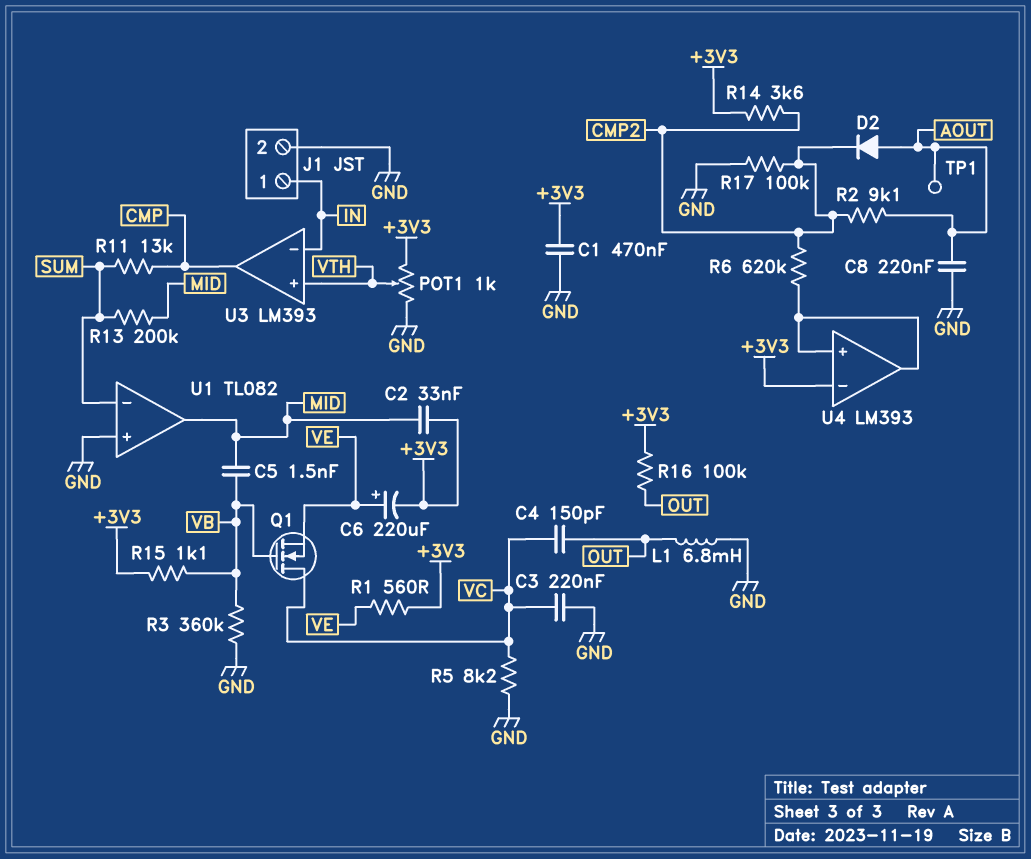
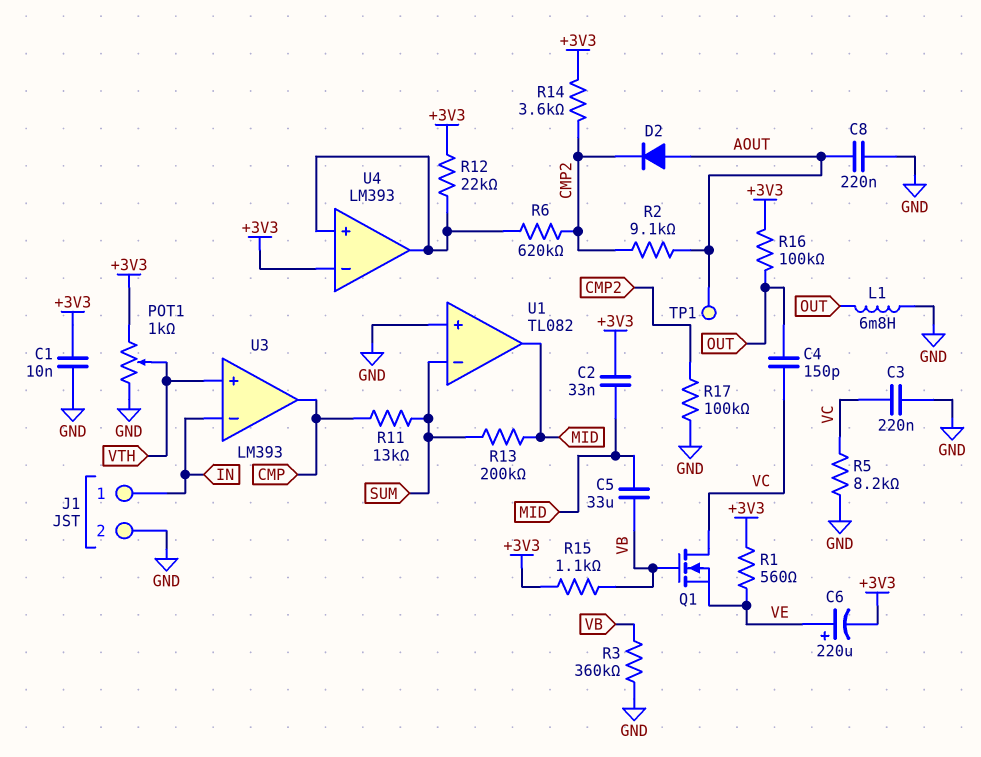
C1: 470nF (+3V3, GND) -> 10nF (+3V3, GND)
C5: 1.5nF (MID, VB) -> 33uF (MID, VB)
R12: none -> 22k (+3V3, U4/in+)

